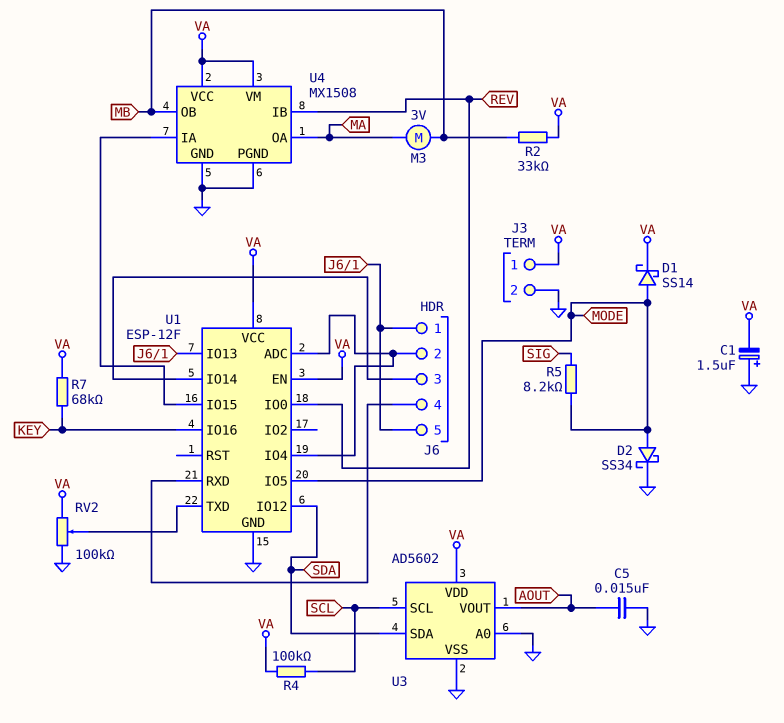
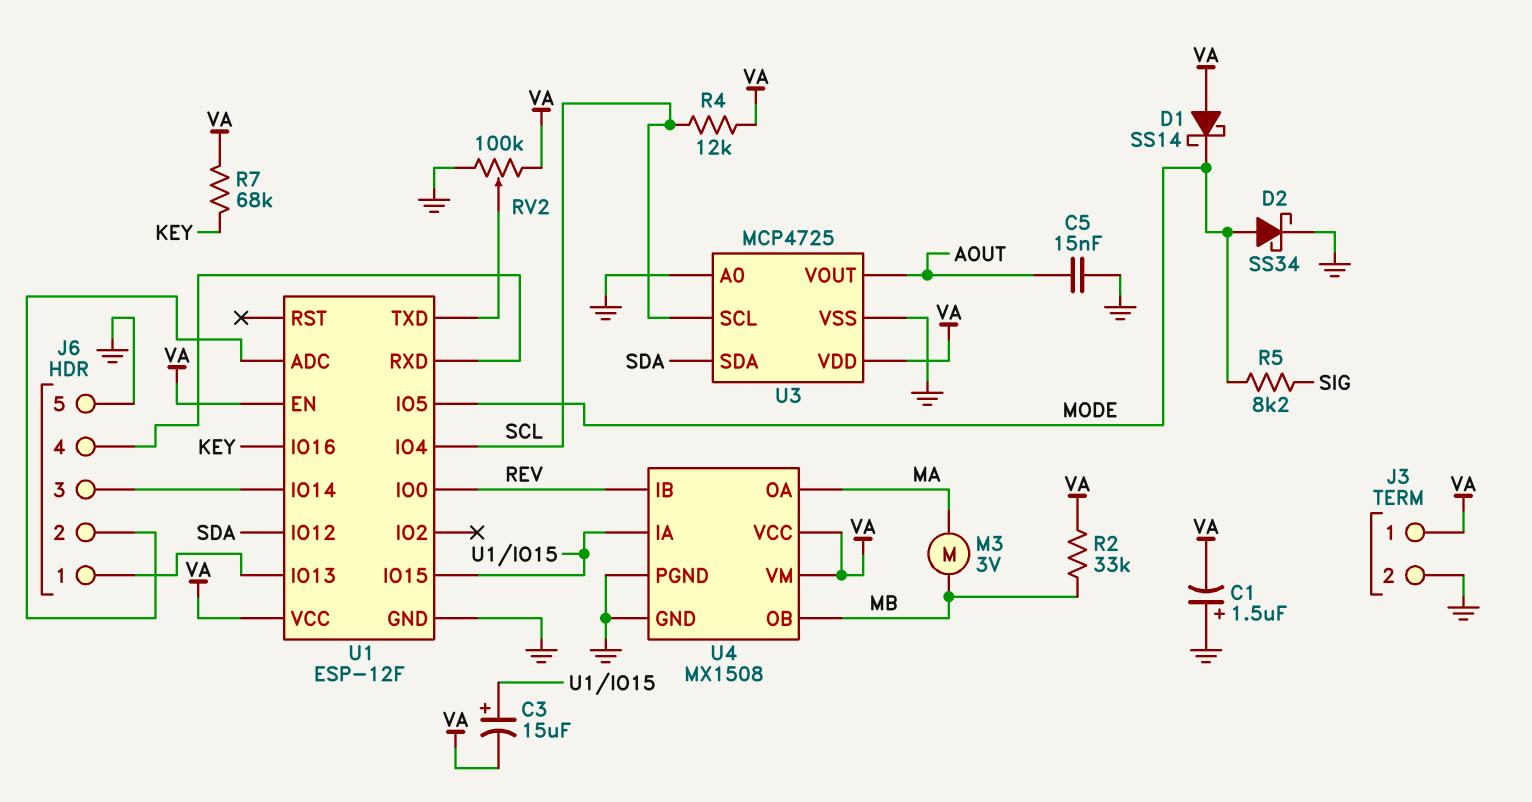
C3: none -> 15uF (plus U1/IO15, minus VA)
D1: schottky SS14 (A MODE, K VA) -> schottky SS14 (A VA, K MODE)
J6 pin 5: J6/1 -> GND
R4: 100k (SCL, VA) -> 12k (SCL, VA)
U1 pin IO4: J6/2 -> SCL
U3: AD5602 -> MCP4725

